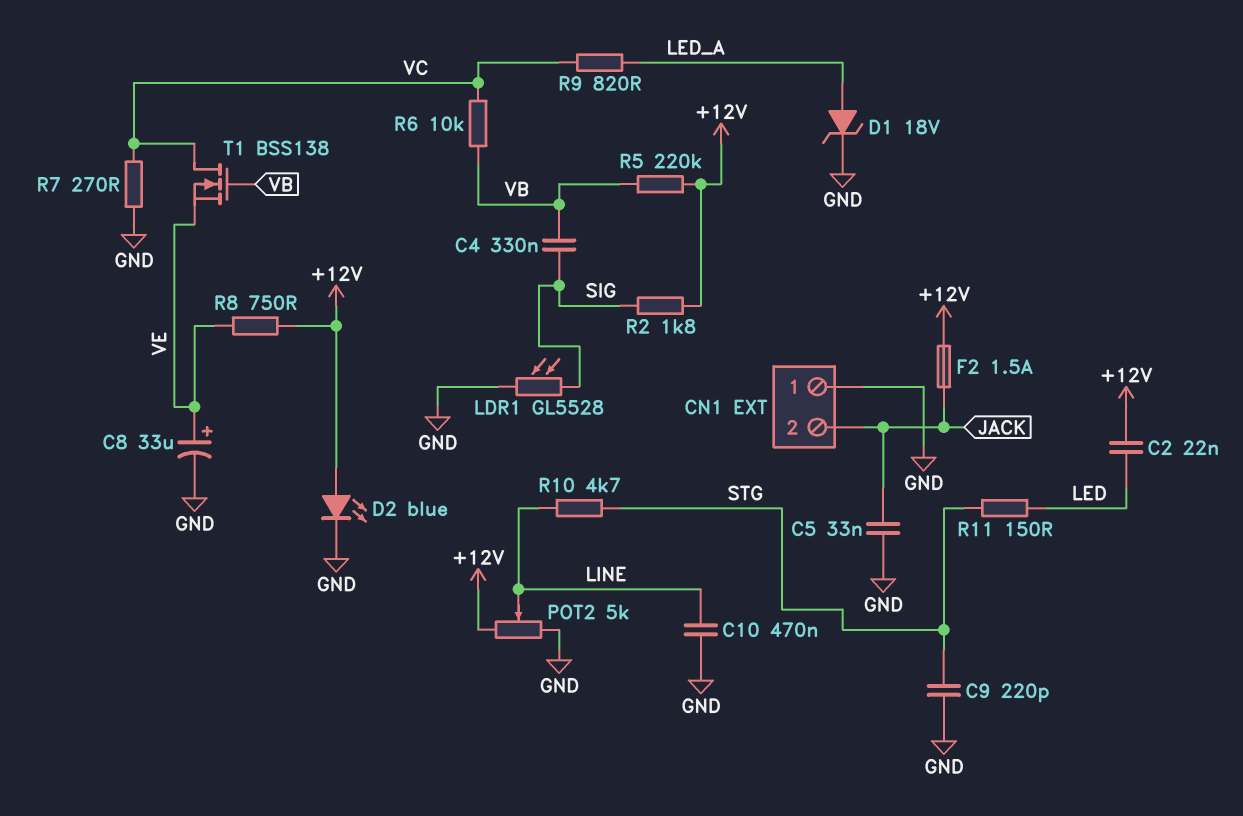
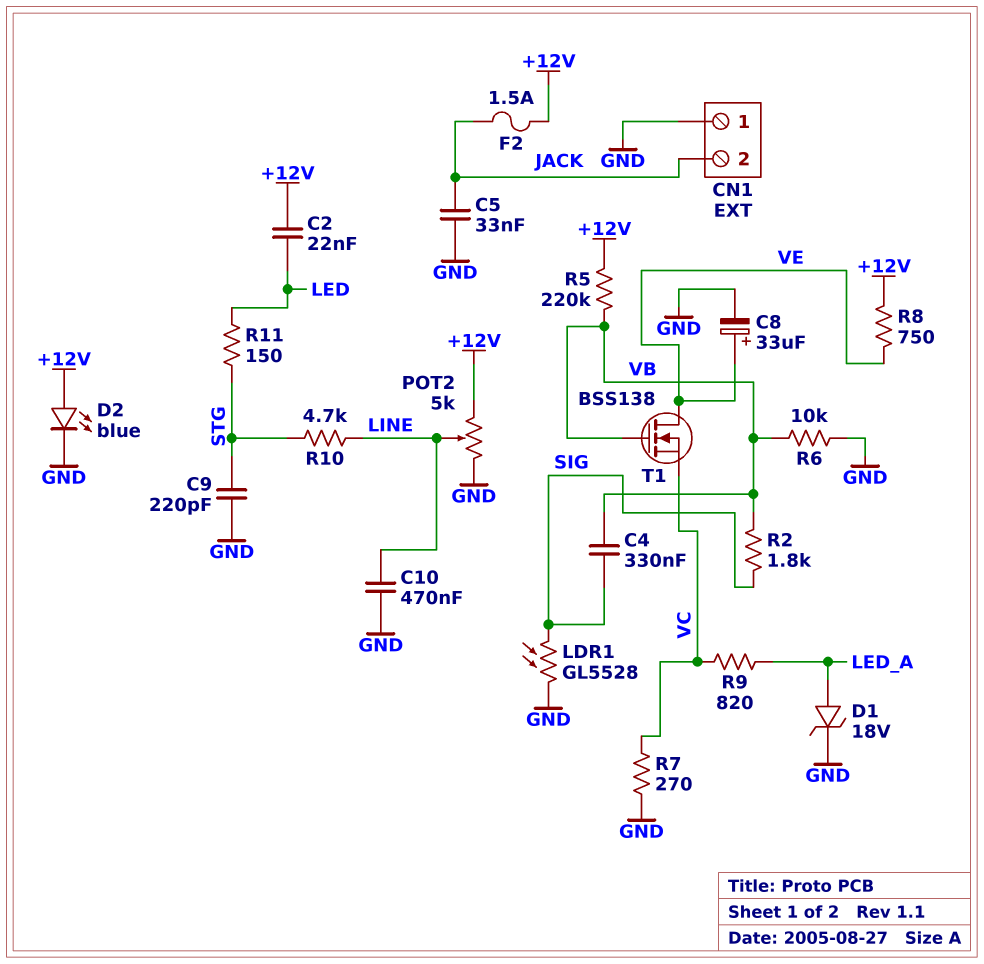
R2: 1.8k (+12V, SIG) -> 1.8k (SIG, VB)
R6: 10k (VB, VC) -> 10k (GND, VB)
T1: NMOS BSS138 (G VB, D VC, S VE) -> NMOS BSS138 (G VB, D VE, S VC)

